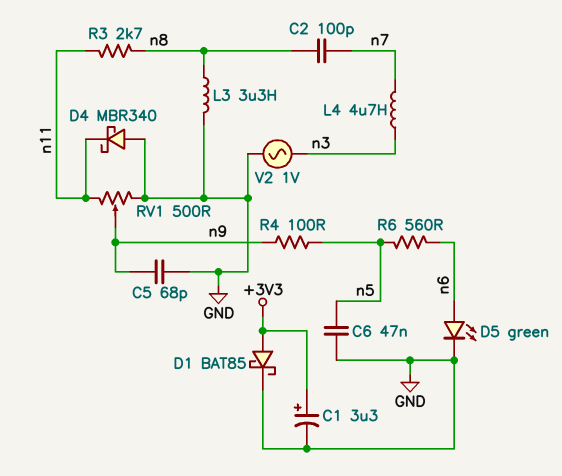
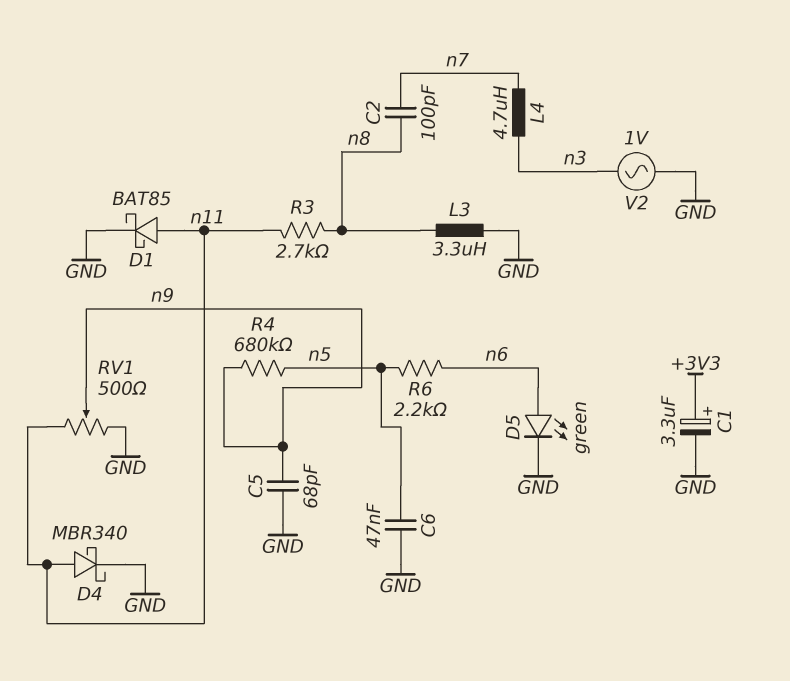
D1: schottky BAT85 (A +3V3, K GND) -> schottky BAT85 (A n11, K GND)
D4: schottky MBR340 (A GND, K n11) -> schottky MBR340 (A n11, K GND)
R4: 100 (n5, n9) -> 680k (n5, n9)
R6: 560 (n5, n6) -> 2.2k (n5, n6)

